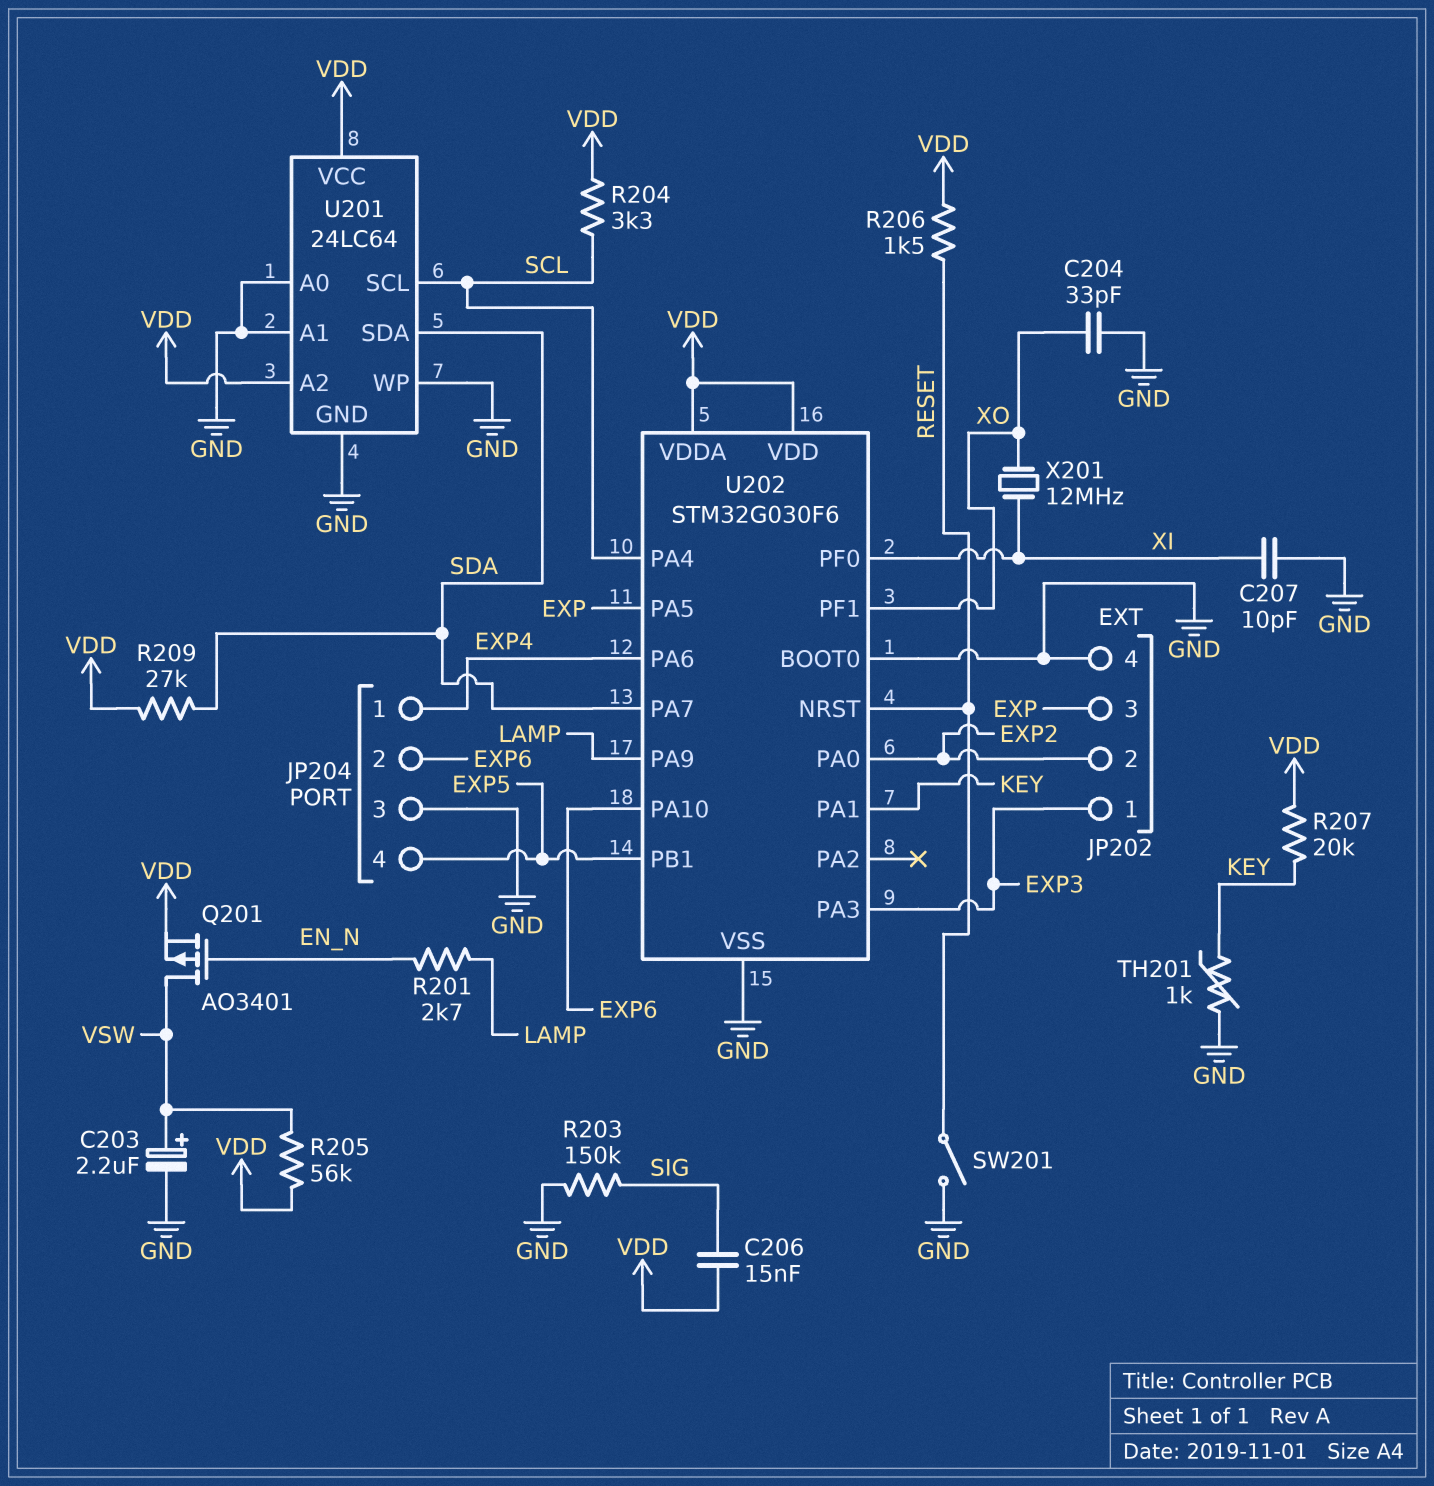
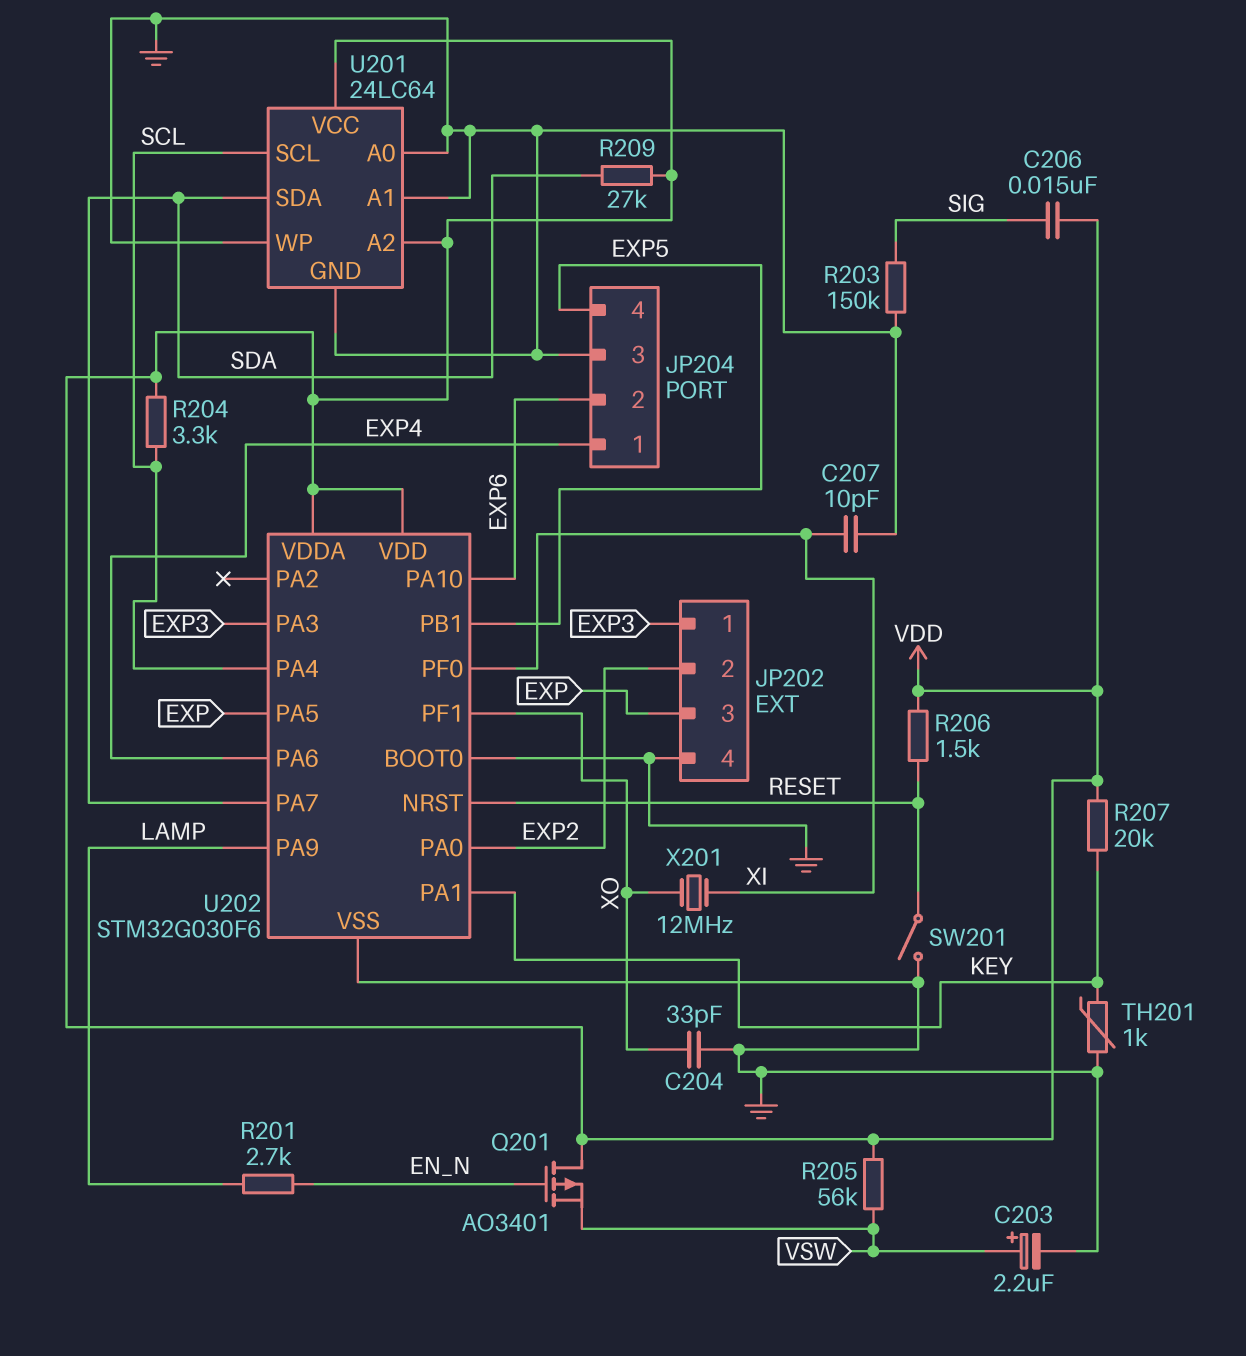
Q201: PMOS AO3401 (G EN_N, D VSW, S VDD) -> PMOS AO3401 (G EN_N, D VDD, S VSW)

